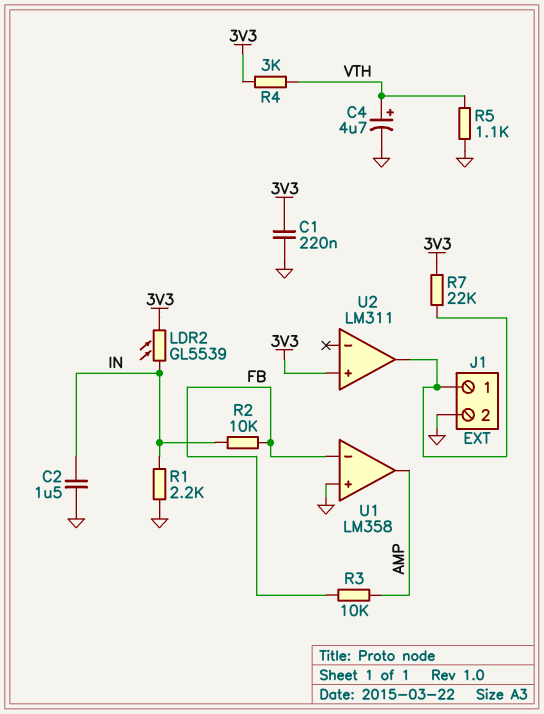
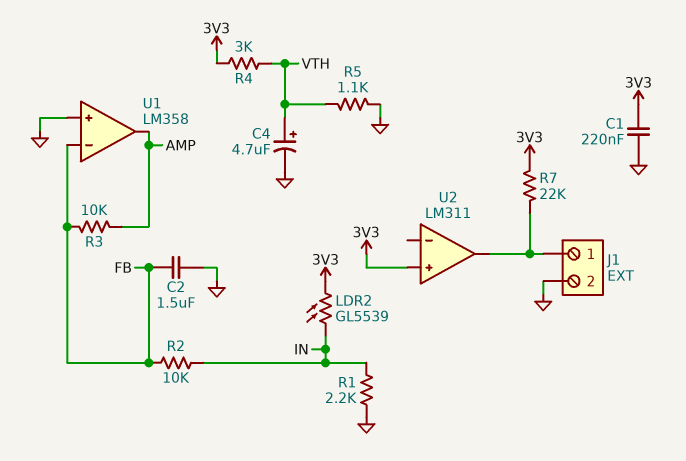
C2: 1.5uF (GND, IN) -> 1.5uF (FB, GND)

